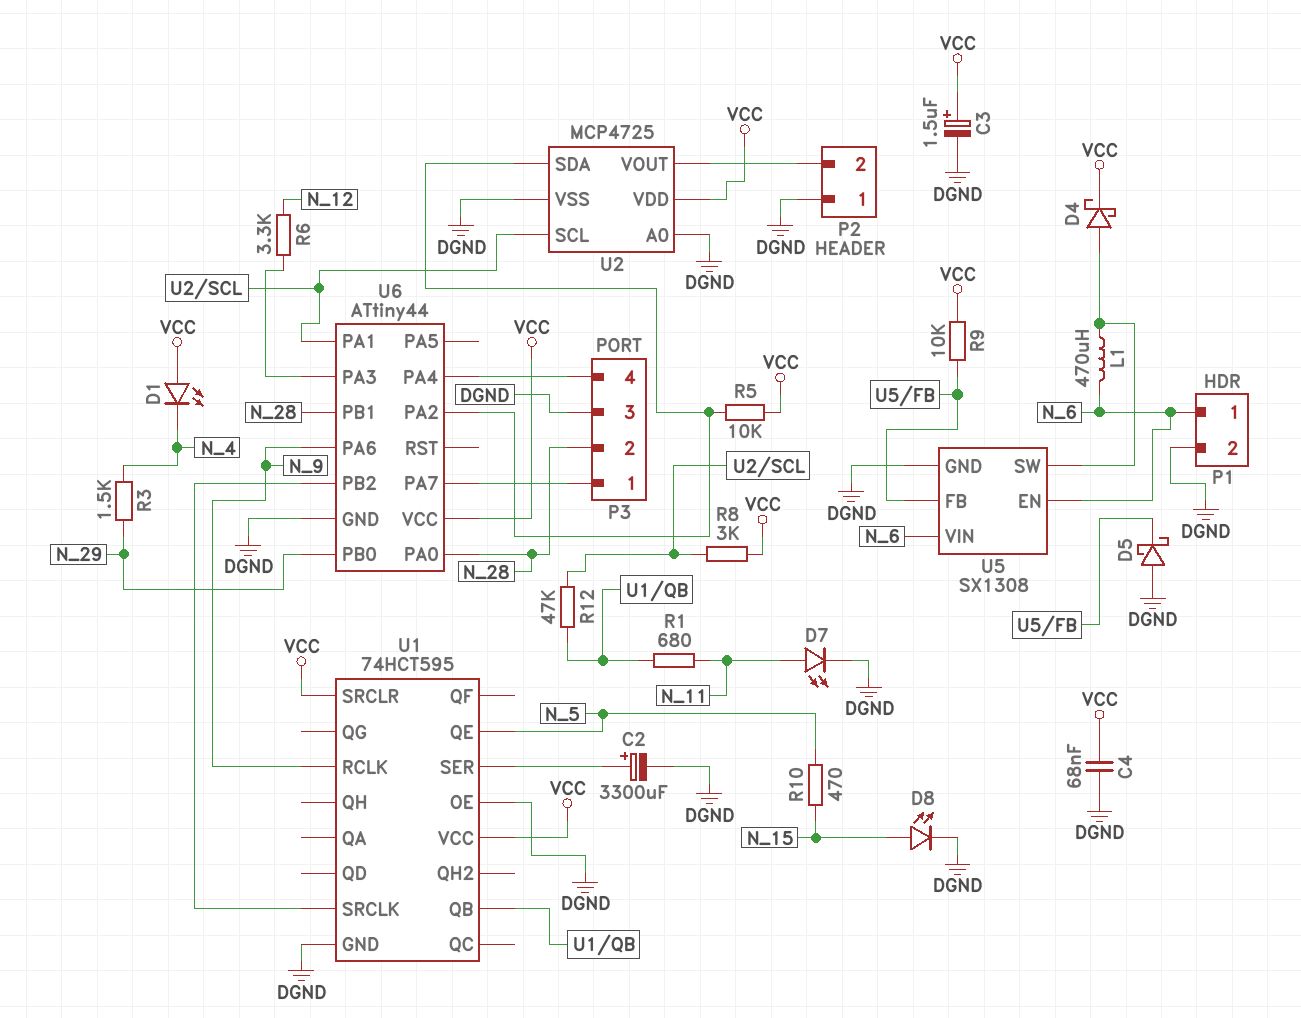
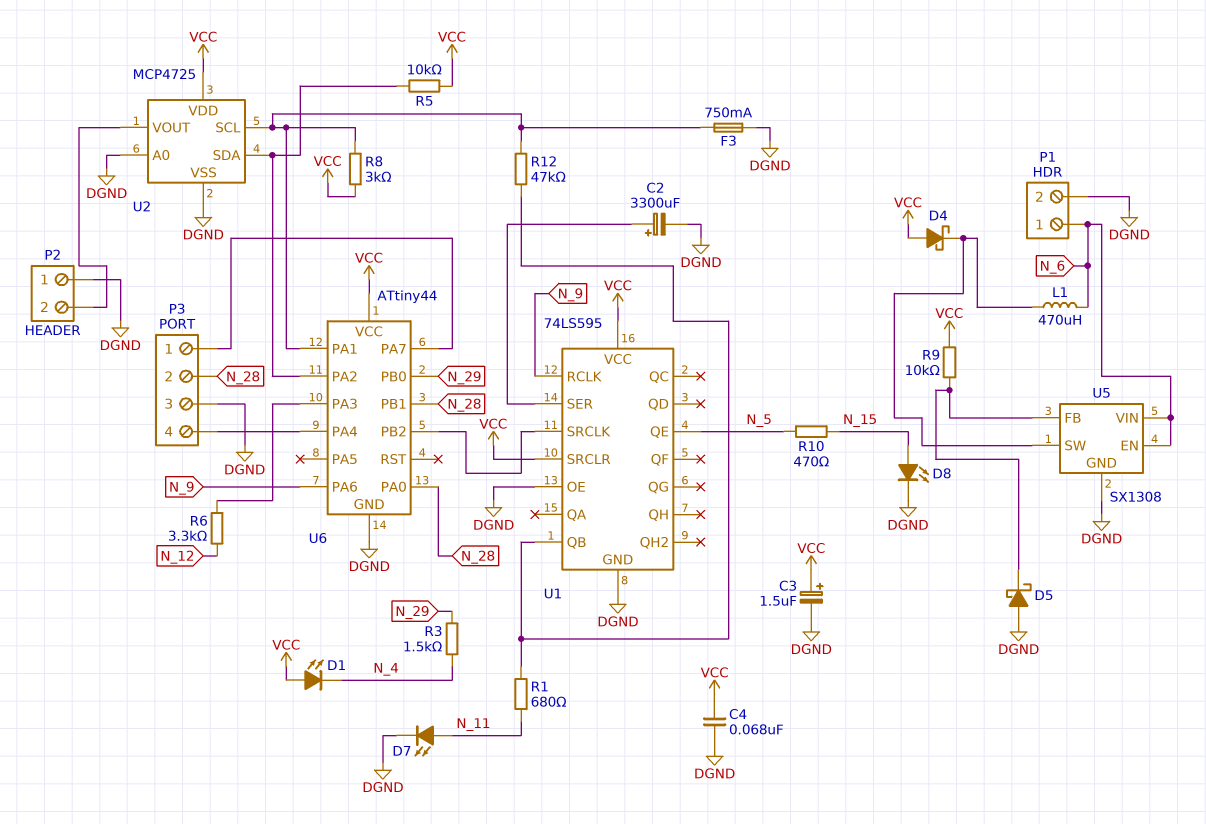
D4: schottky (A U5/SW, K VCC) -> schottky (A VCC, K U5/SW)
F3: none -> 750mA (DGND, U2/SCL)
U1: 74HCT595 -> 74LS595

